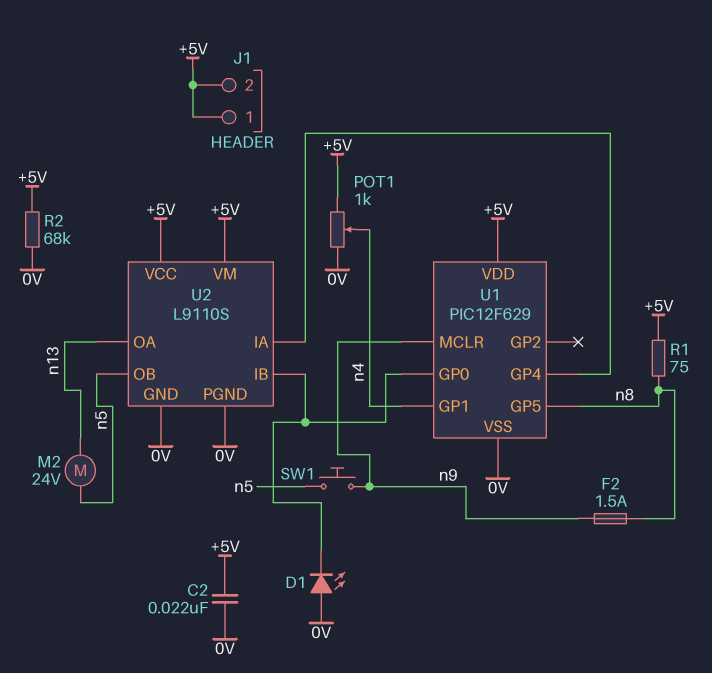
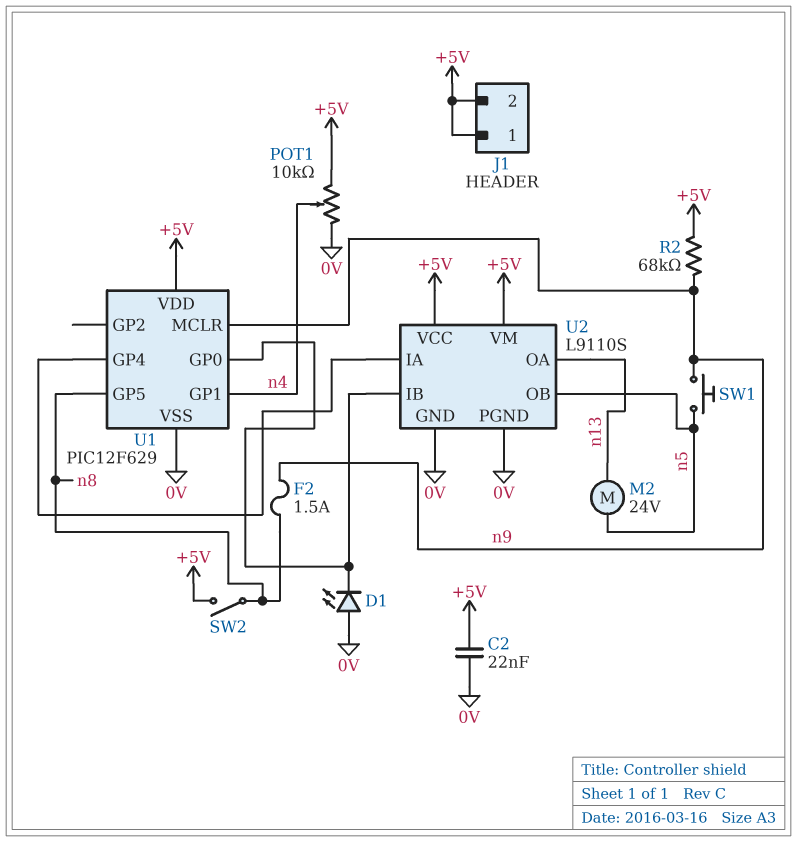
POT1: 1k (+5V, 0V, wiper n4) -> 10k (+5V, 0V, wiper n4)
R1: 75 (+5V, n8) -> none
R2: 68k (+5V, 0V) -> 68k (+5V, n9)
SW2: none -> switch (+5V, n8)

